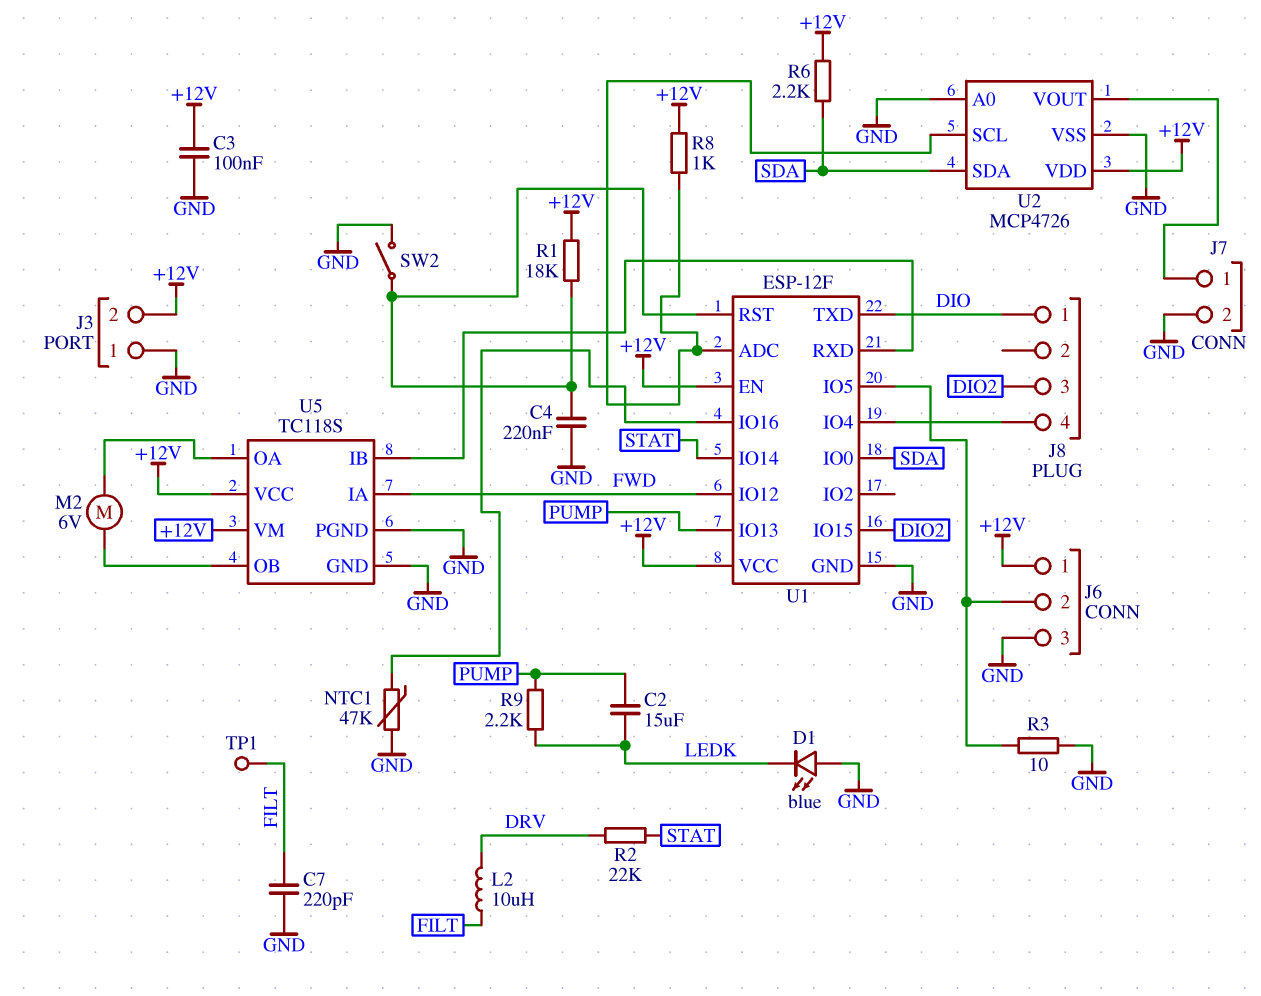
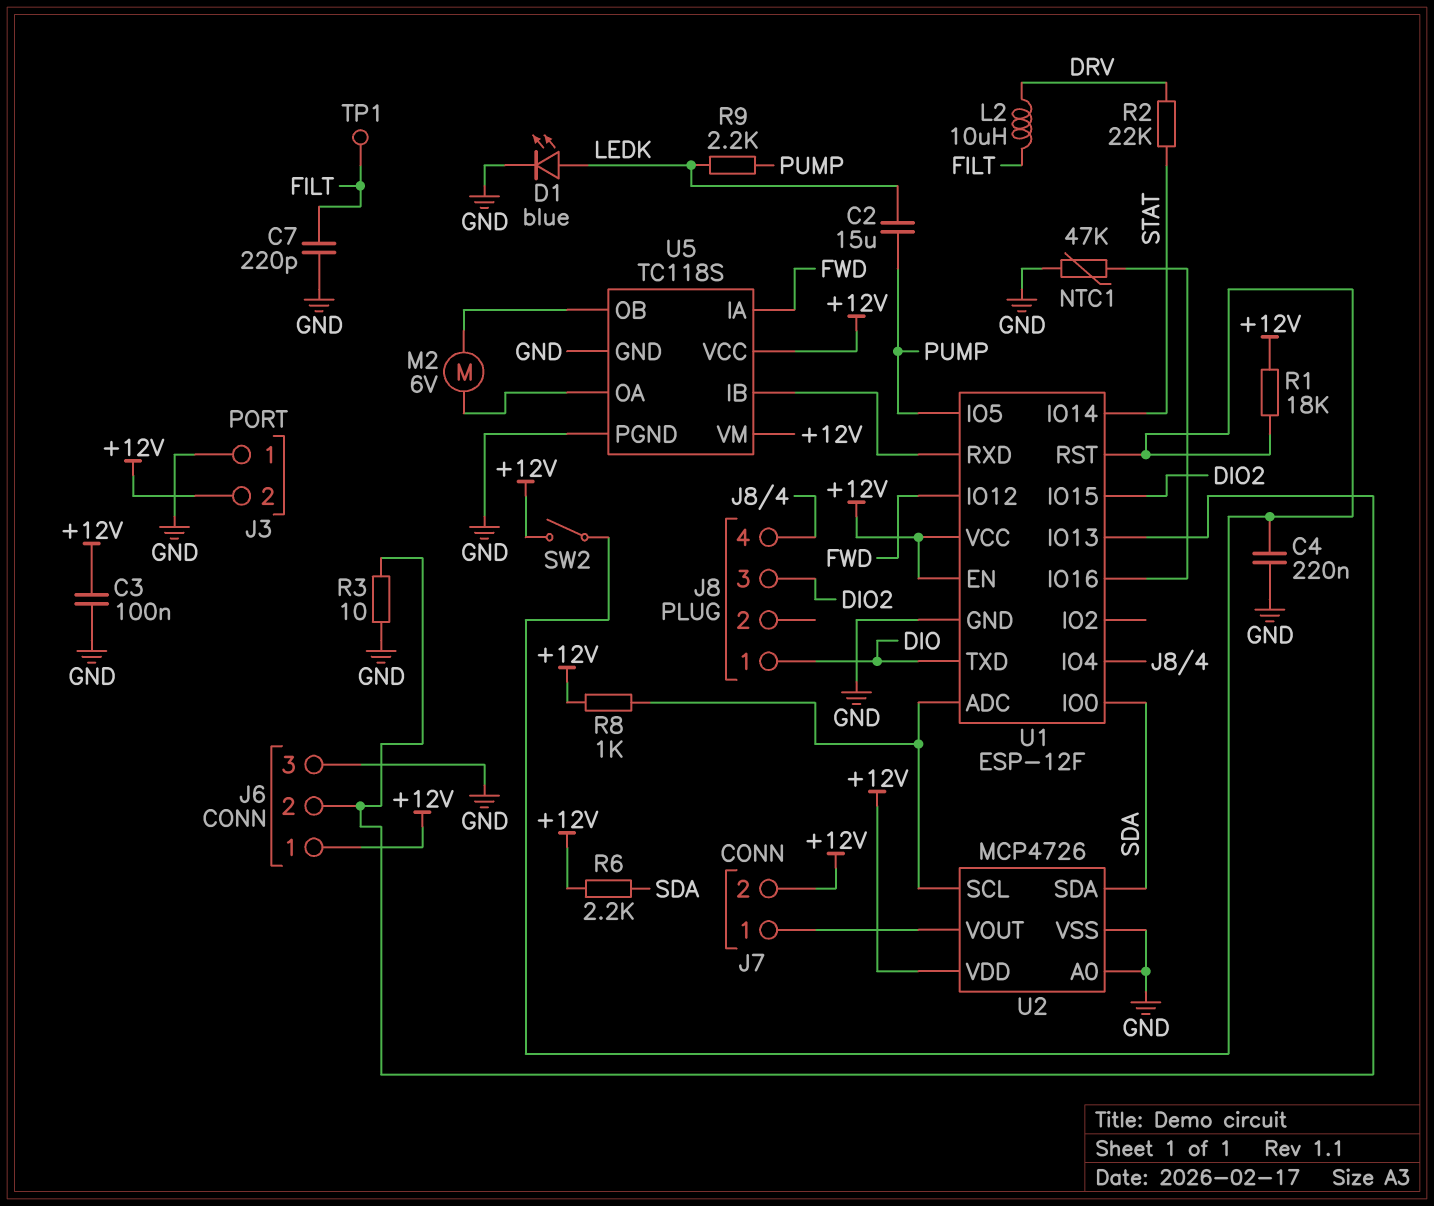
D1: LED blue (A GND, K LEDK) -> LED blue (A LEDK, K GND)
J7 pin 2: GND -> +12V
SW2: switch (GND, U1/RST) -> switch (+12V, U1/RST)
U1 pin IO5: J6/2 -> PUMP
U1 pin IO13: PUMP -> J6/2

